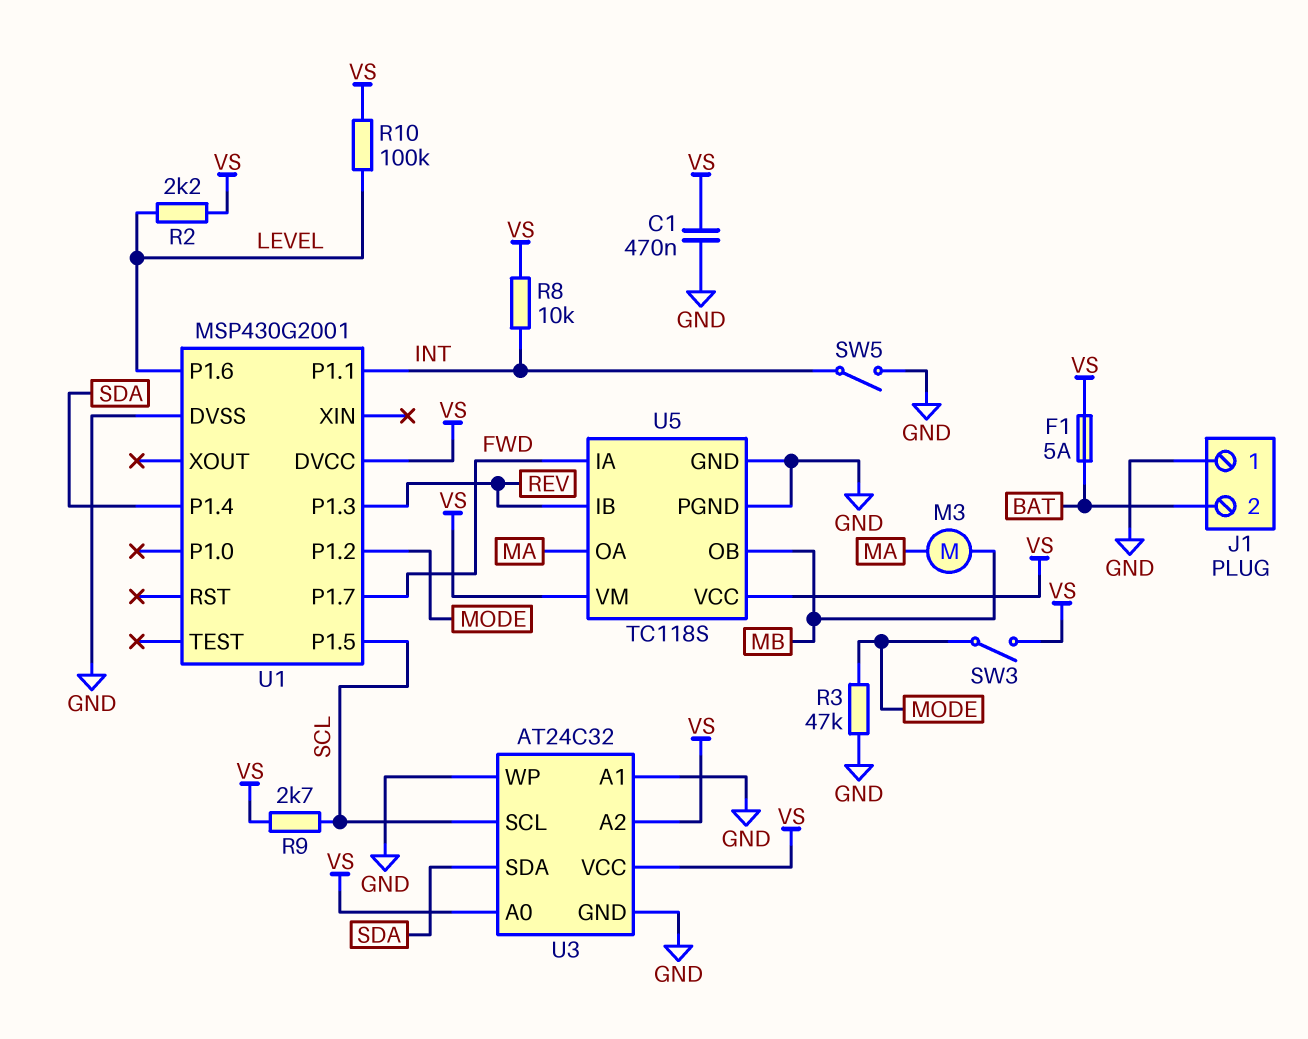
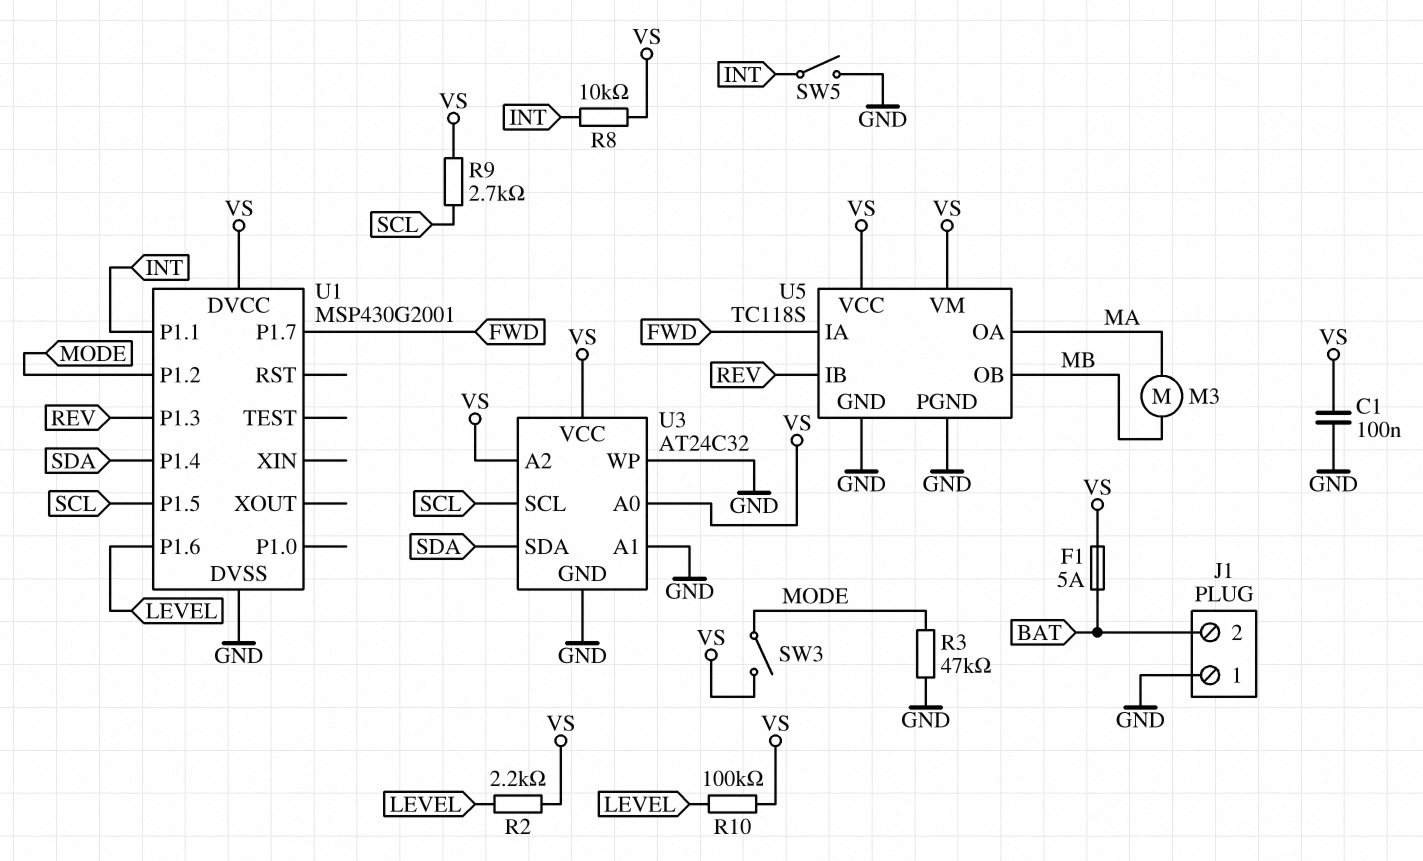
C1: 470nF (GND, VS) -> 100nF (GND, VS)

